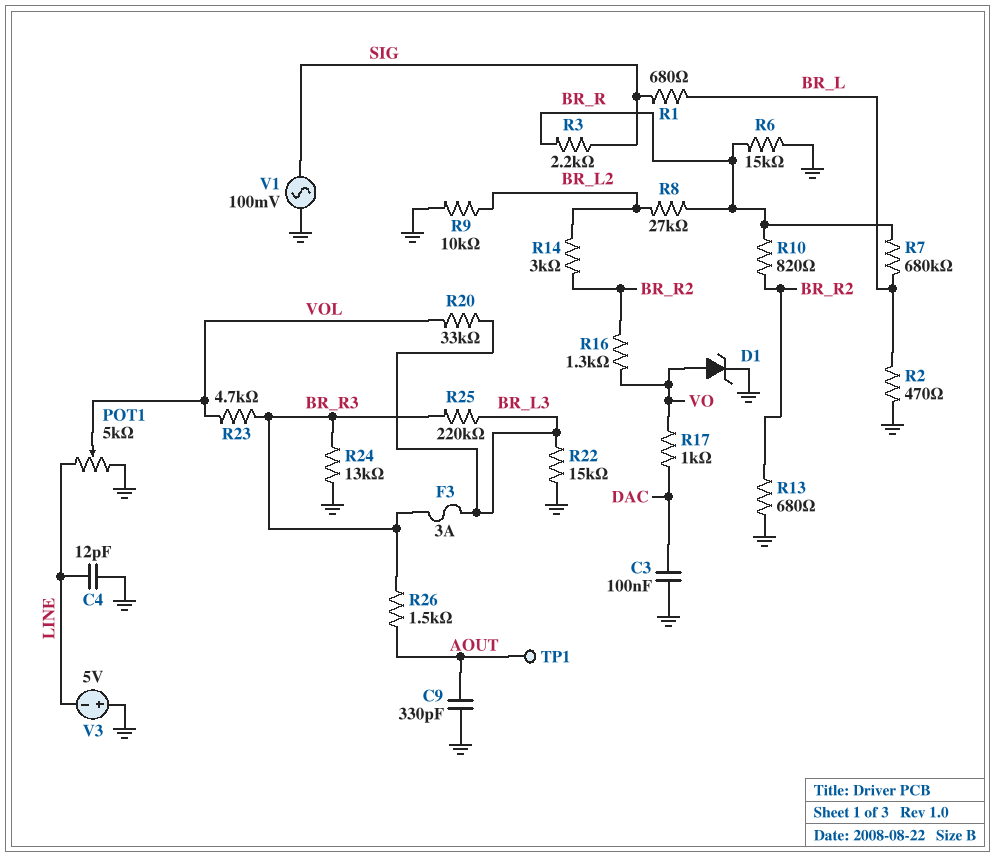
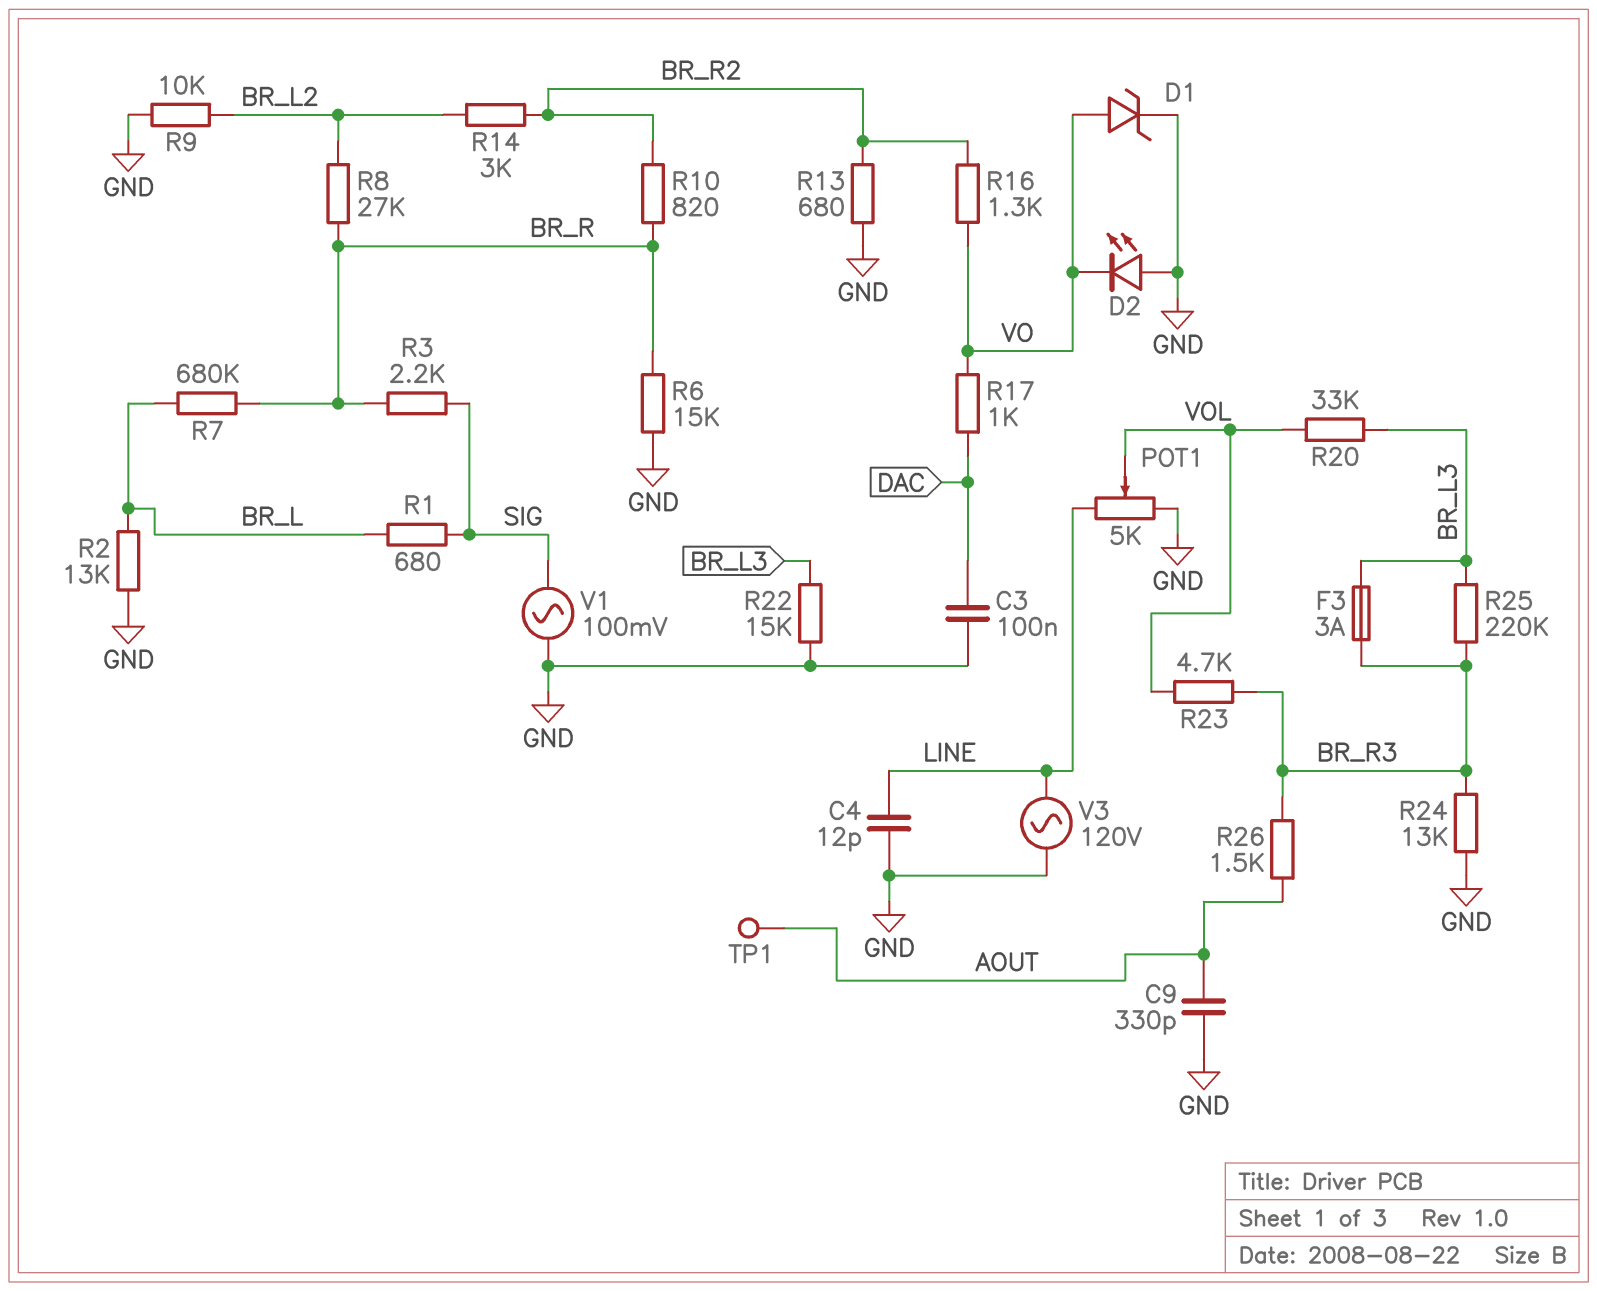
D2: none -> LED (A GND, K VO)
R2: 470 (BR_L, GND) -> 13k (BR_L, GND)
V3: 5V (plus GND, minus LINE) -> AC 120V (GND, LINE)

